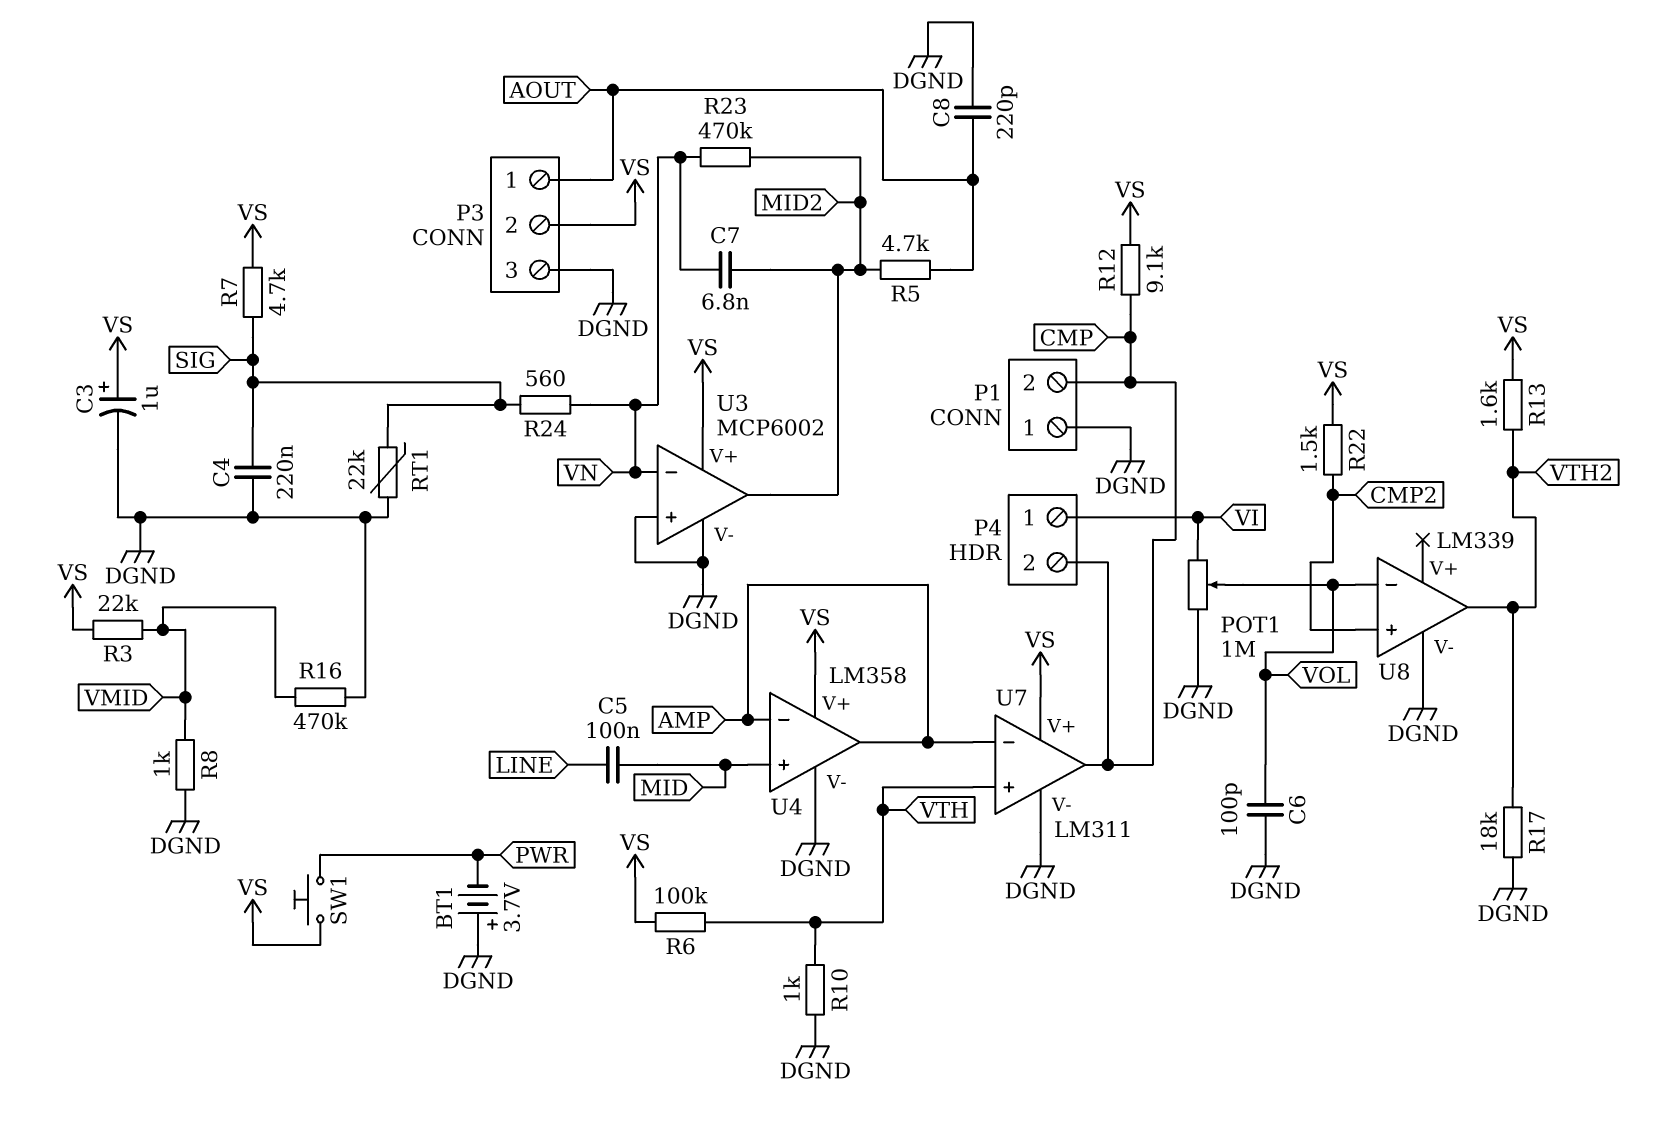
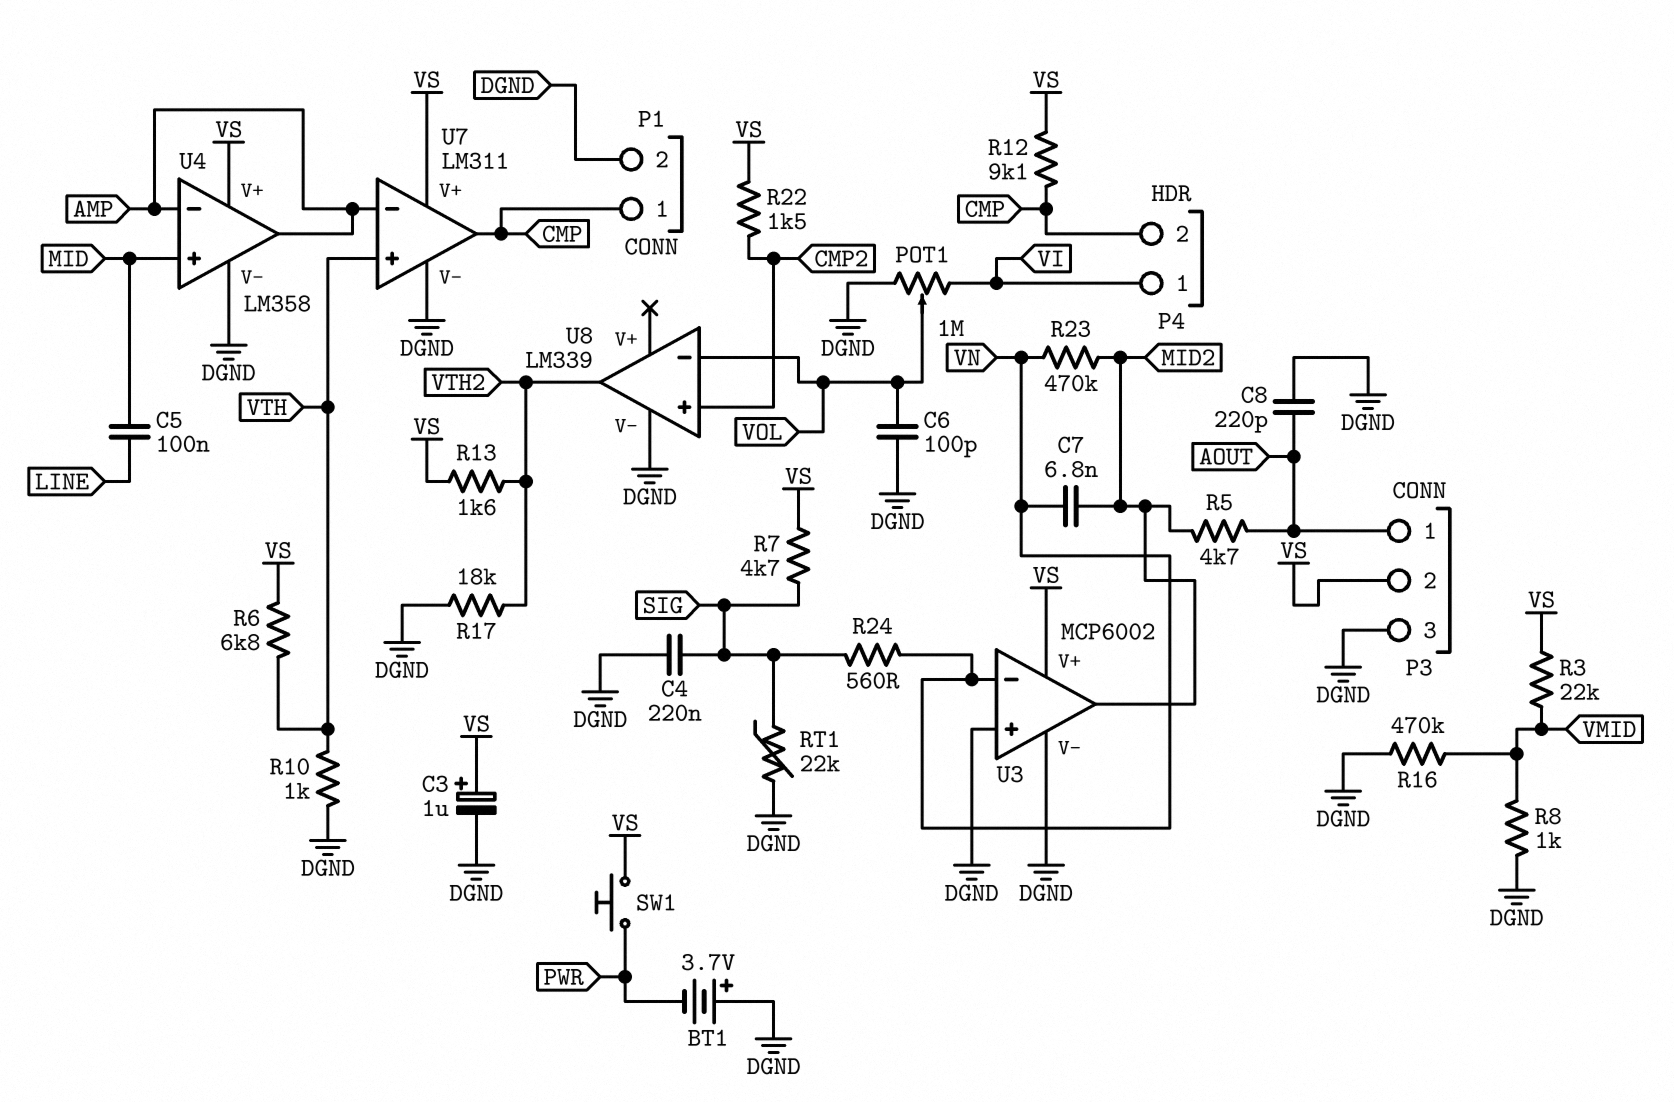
P1 pin 1: DGND -> CMP
P1 pin 2: CMP -> DGND
R6: 100k (VS, VTH) -> 6.8k (VS, VTH)

